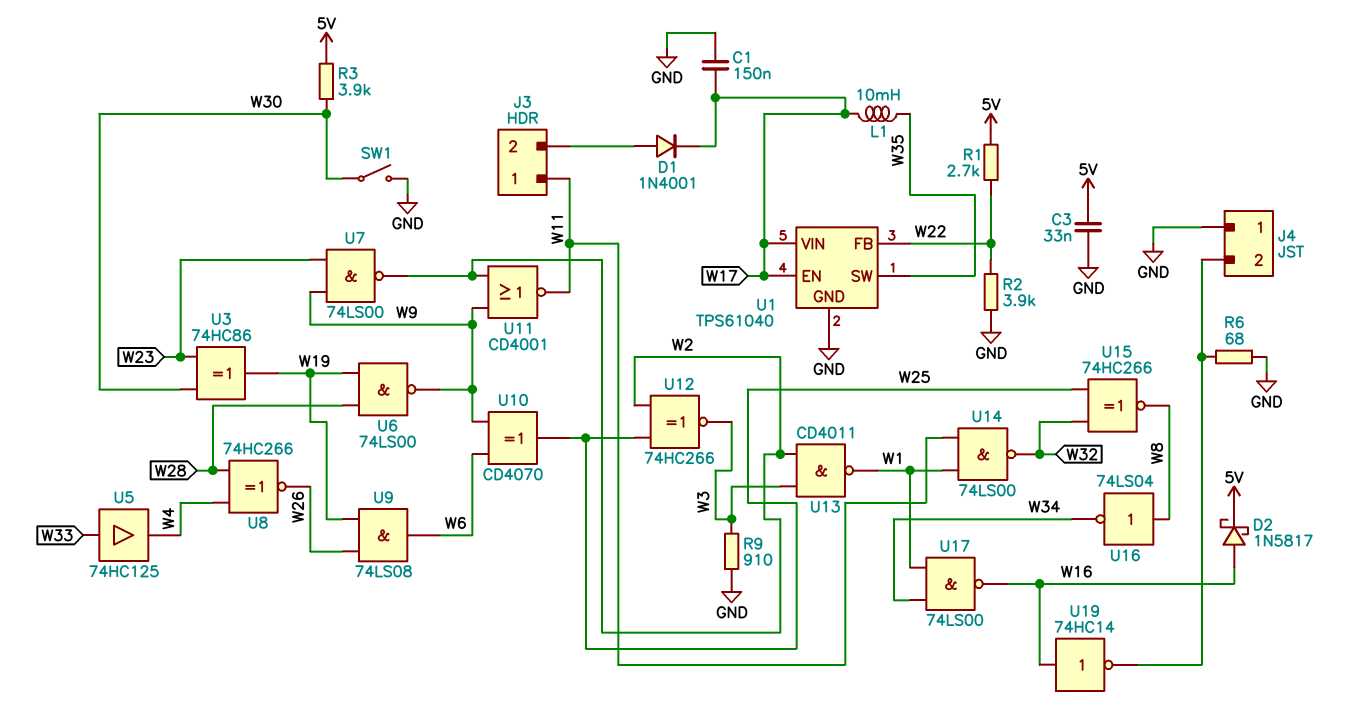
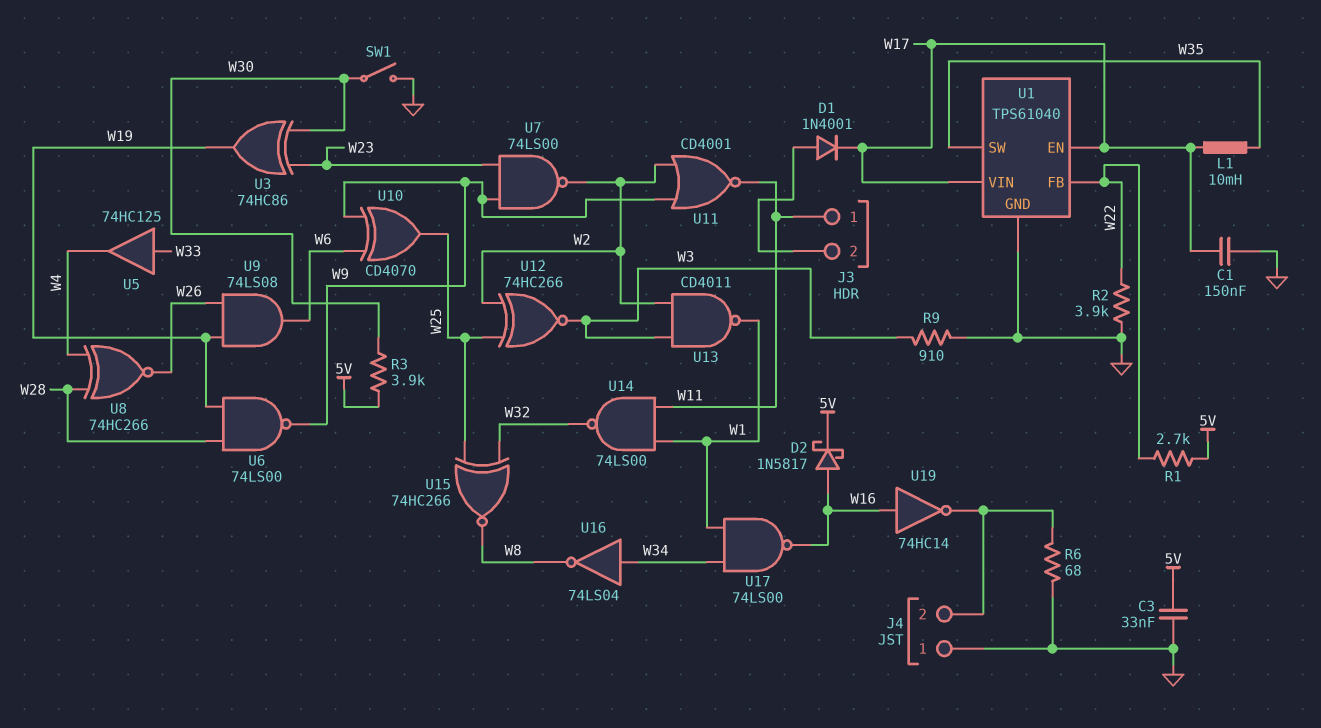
U16: NOT 74LS04 (in W8, out W34) -> NOT 74LS04 (in W34, out W8)

